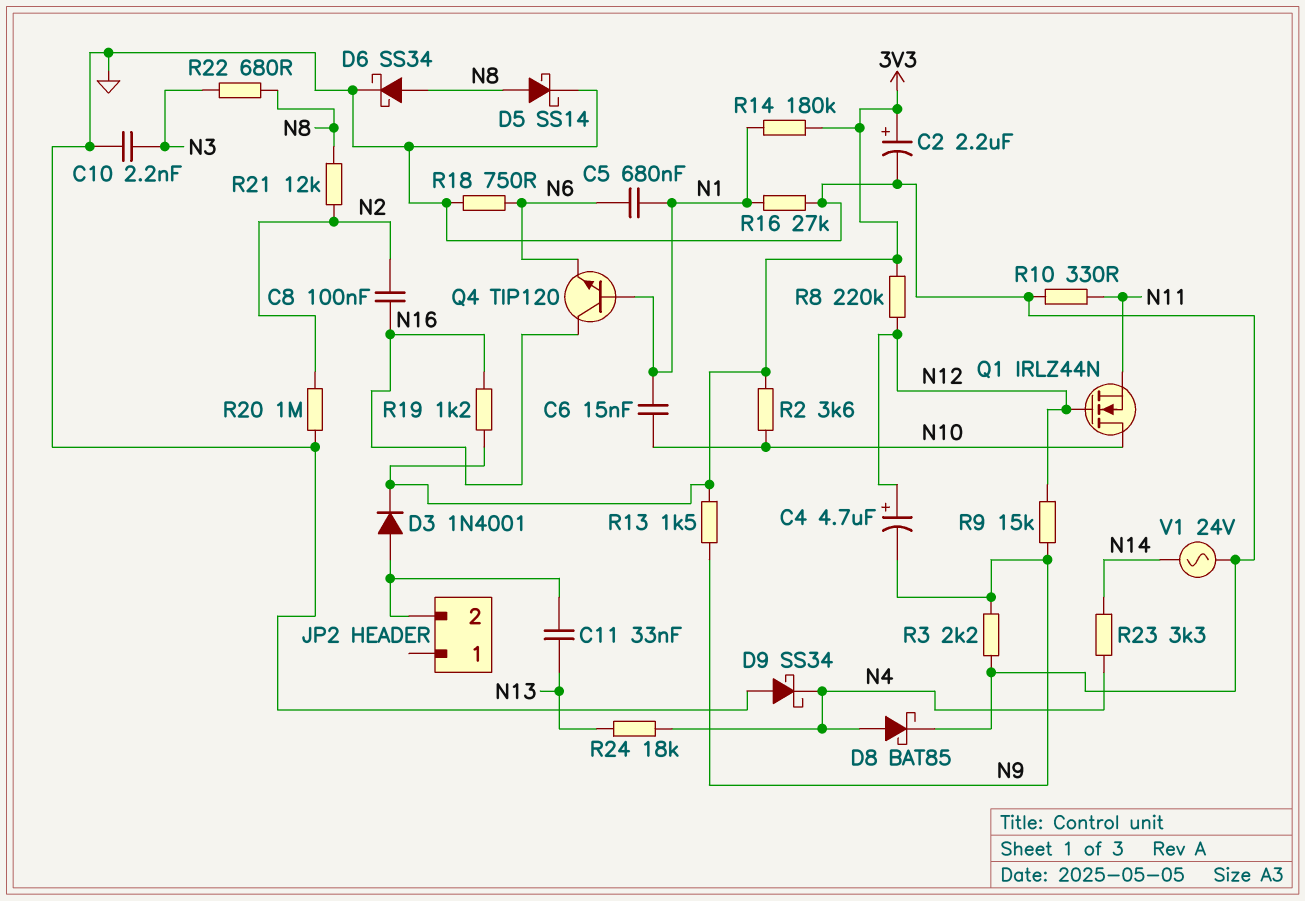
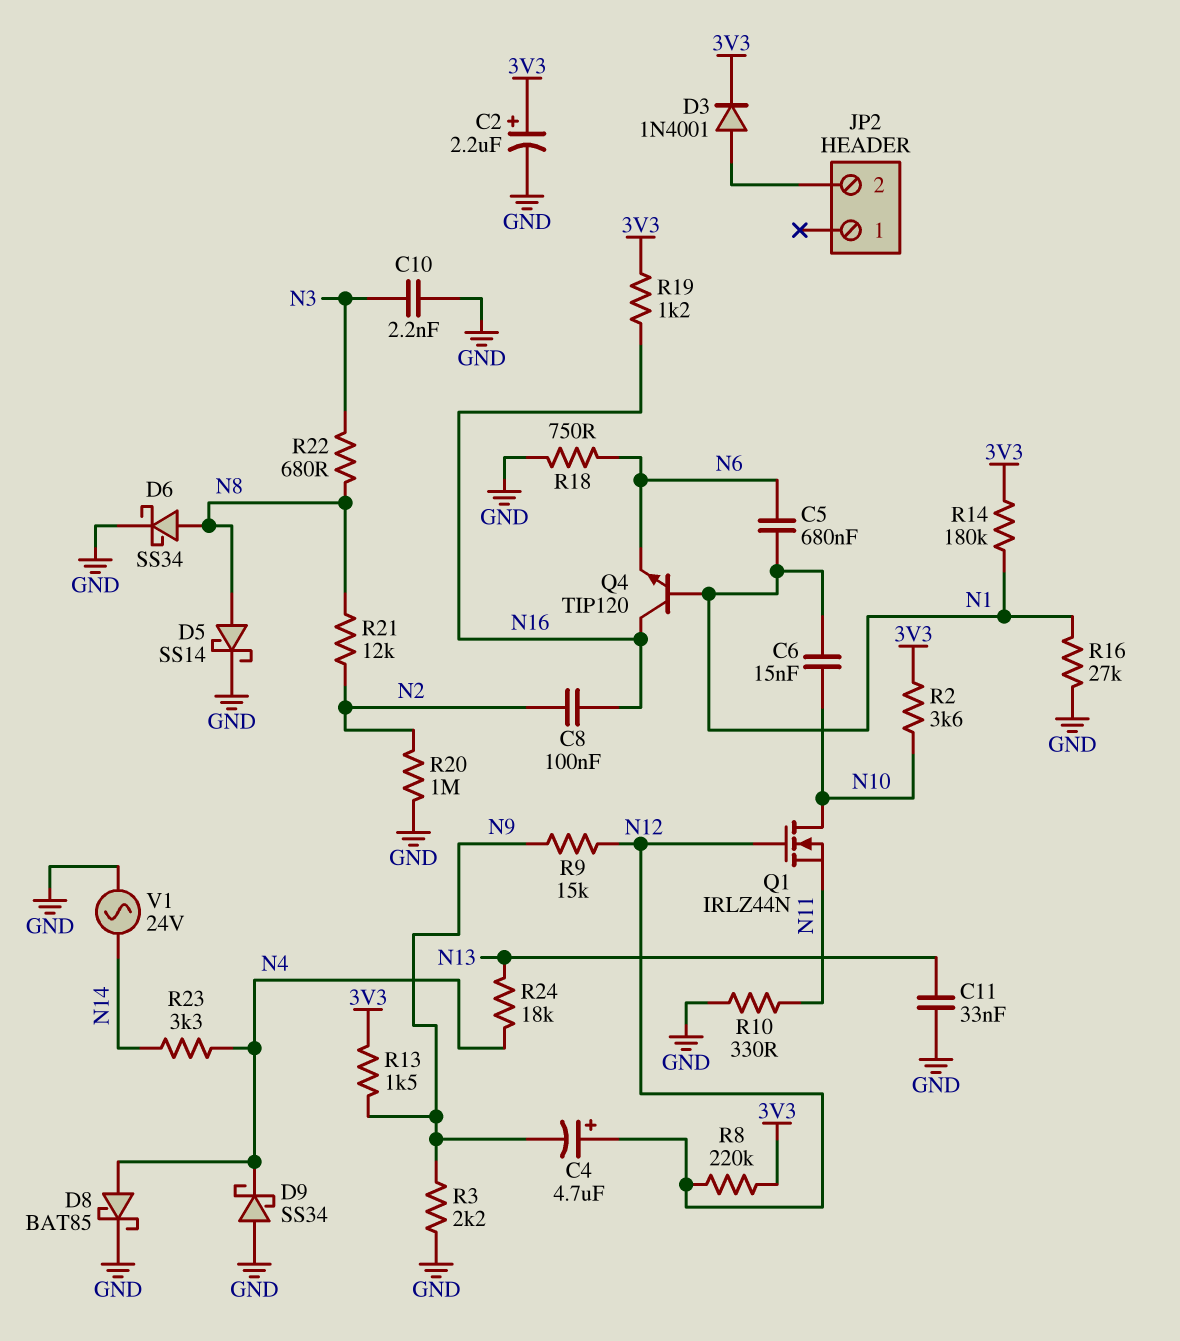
C11: 33nF (JP2/2, N13) -> 33nF (GND, N13)

